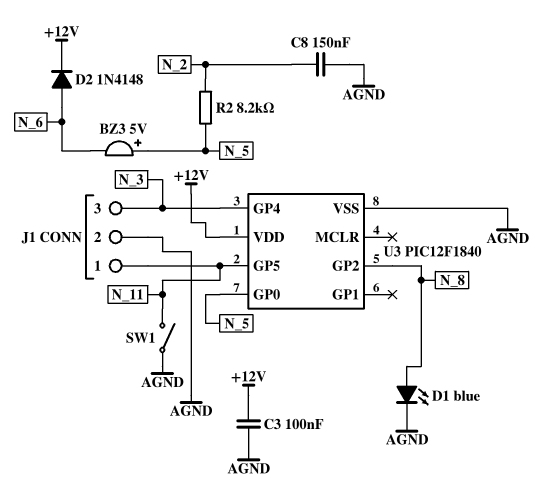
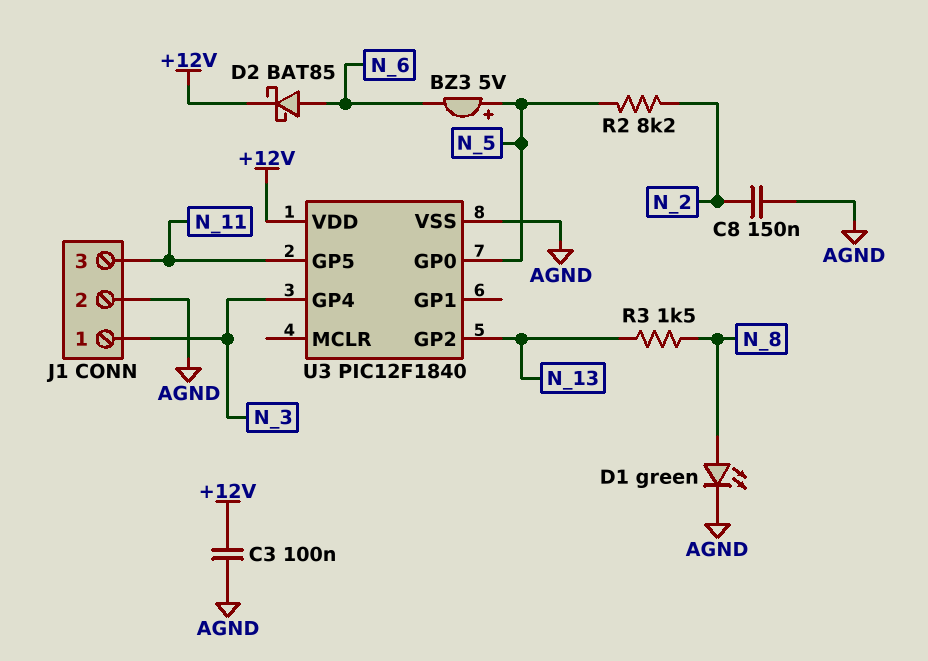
D1: LED blue (A N_8, K AGND) -> LED green (A N_8, K AGND)
D2: diode 1N4148 (A N_6, K +12V) -> schottky BAT85 (A N_6, K +12V)
J1 pin 1: N_11 -> N_3
J1 pin 3: N_3 -> N_11
R3: none -> 1.5k (N_8, N_13)
SW1: switch (AGND, N_11) -> none
U3 pin GP2: N_8 -> N_13

